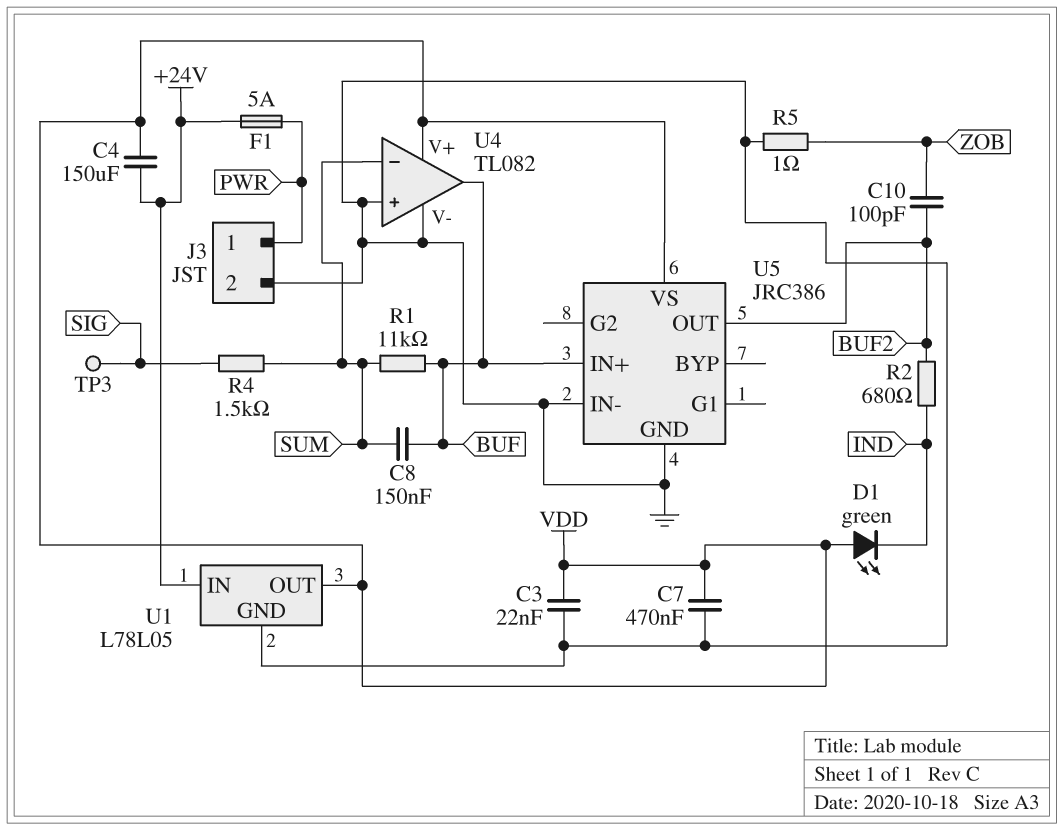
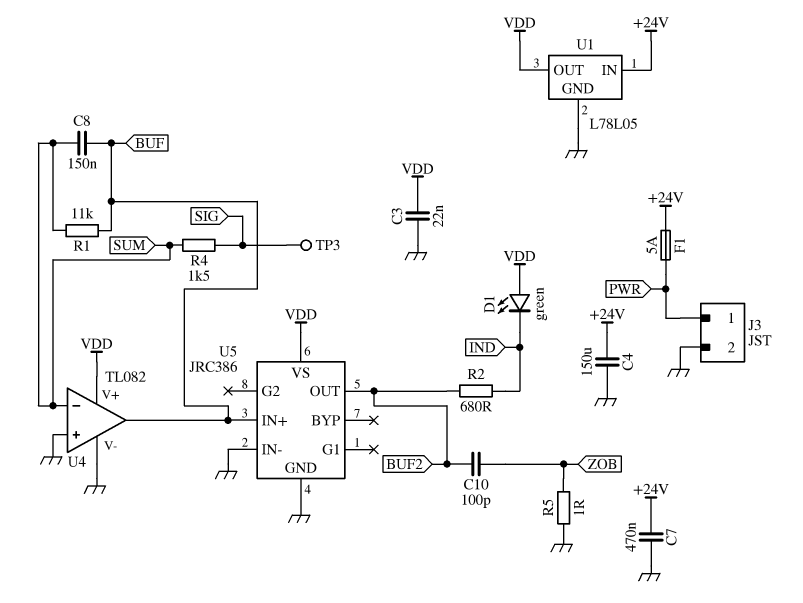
C4: 150uF (+24V, VDD) -> 150uF (+24V, GND)
C7: 470nF (GND, VDD) -> 470nF (+24V, GND)

